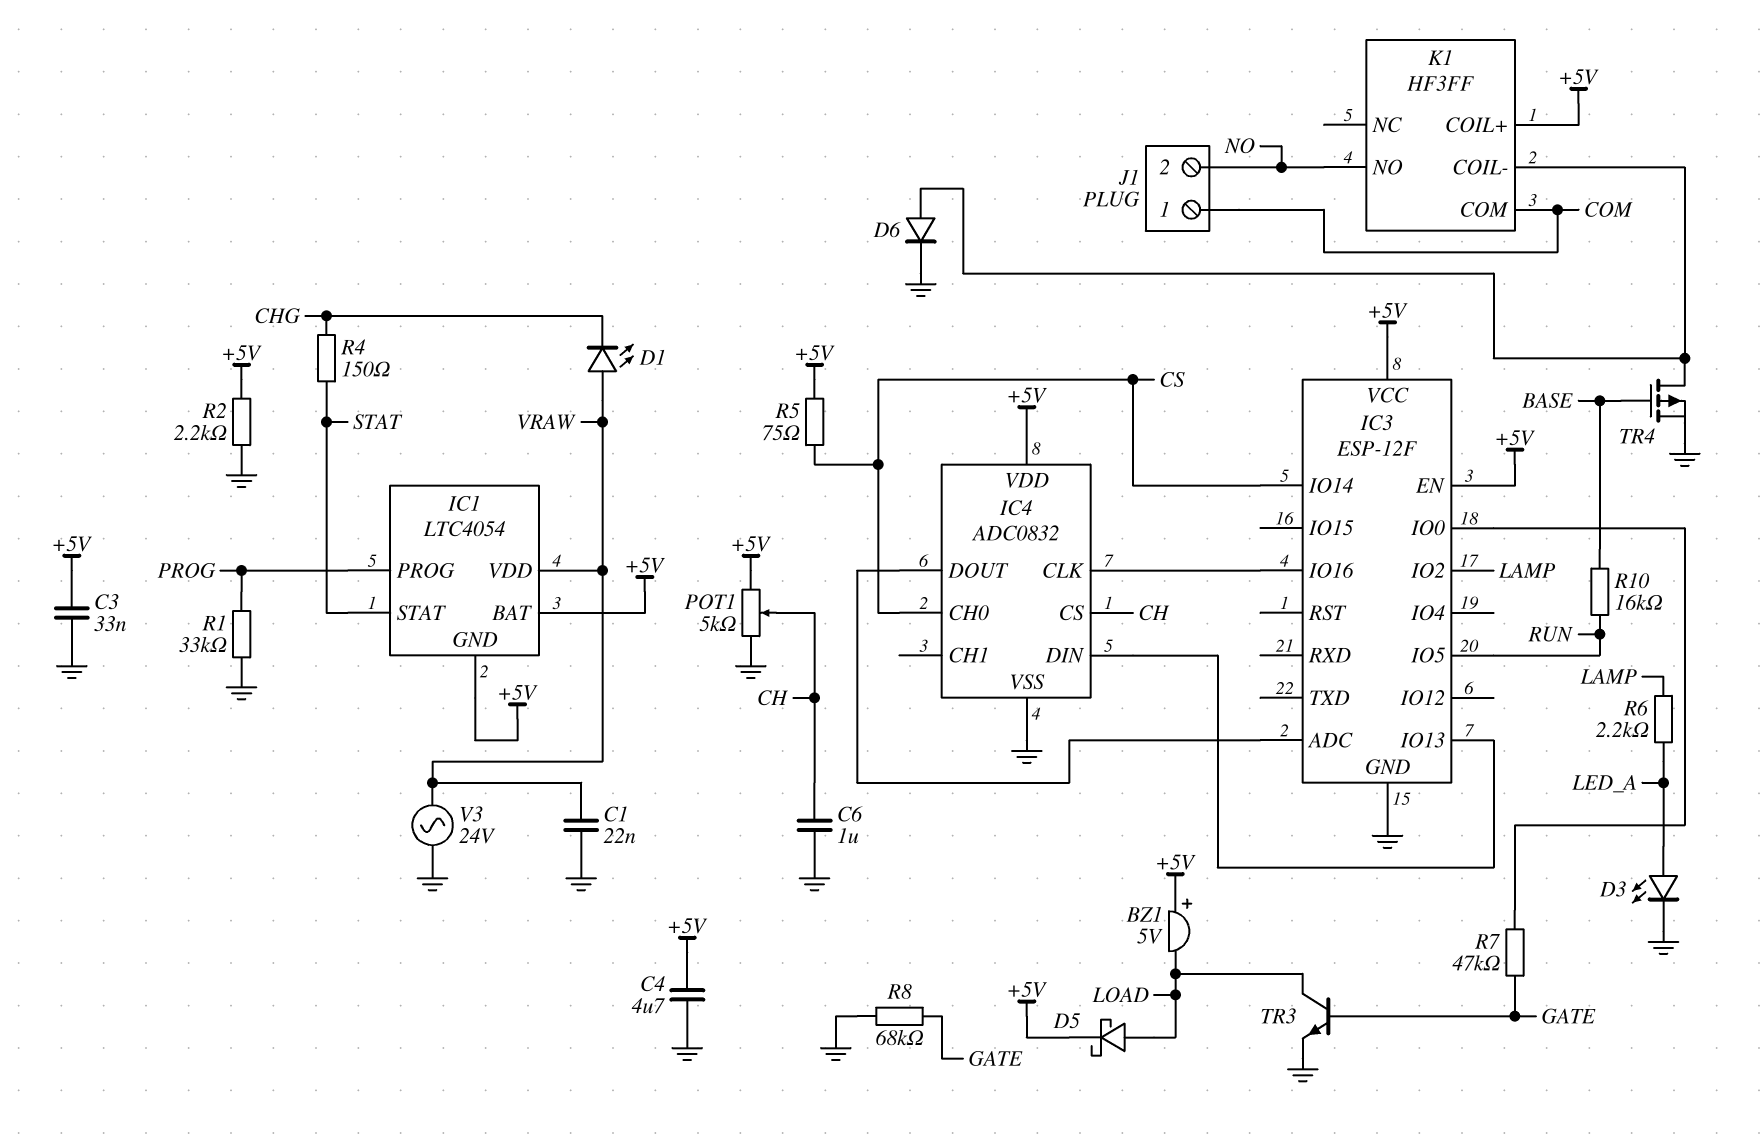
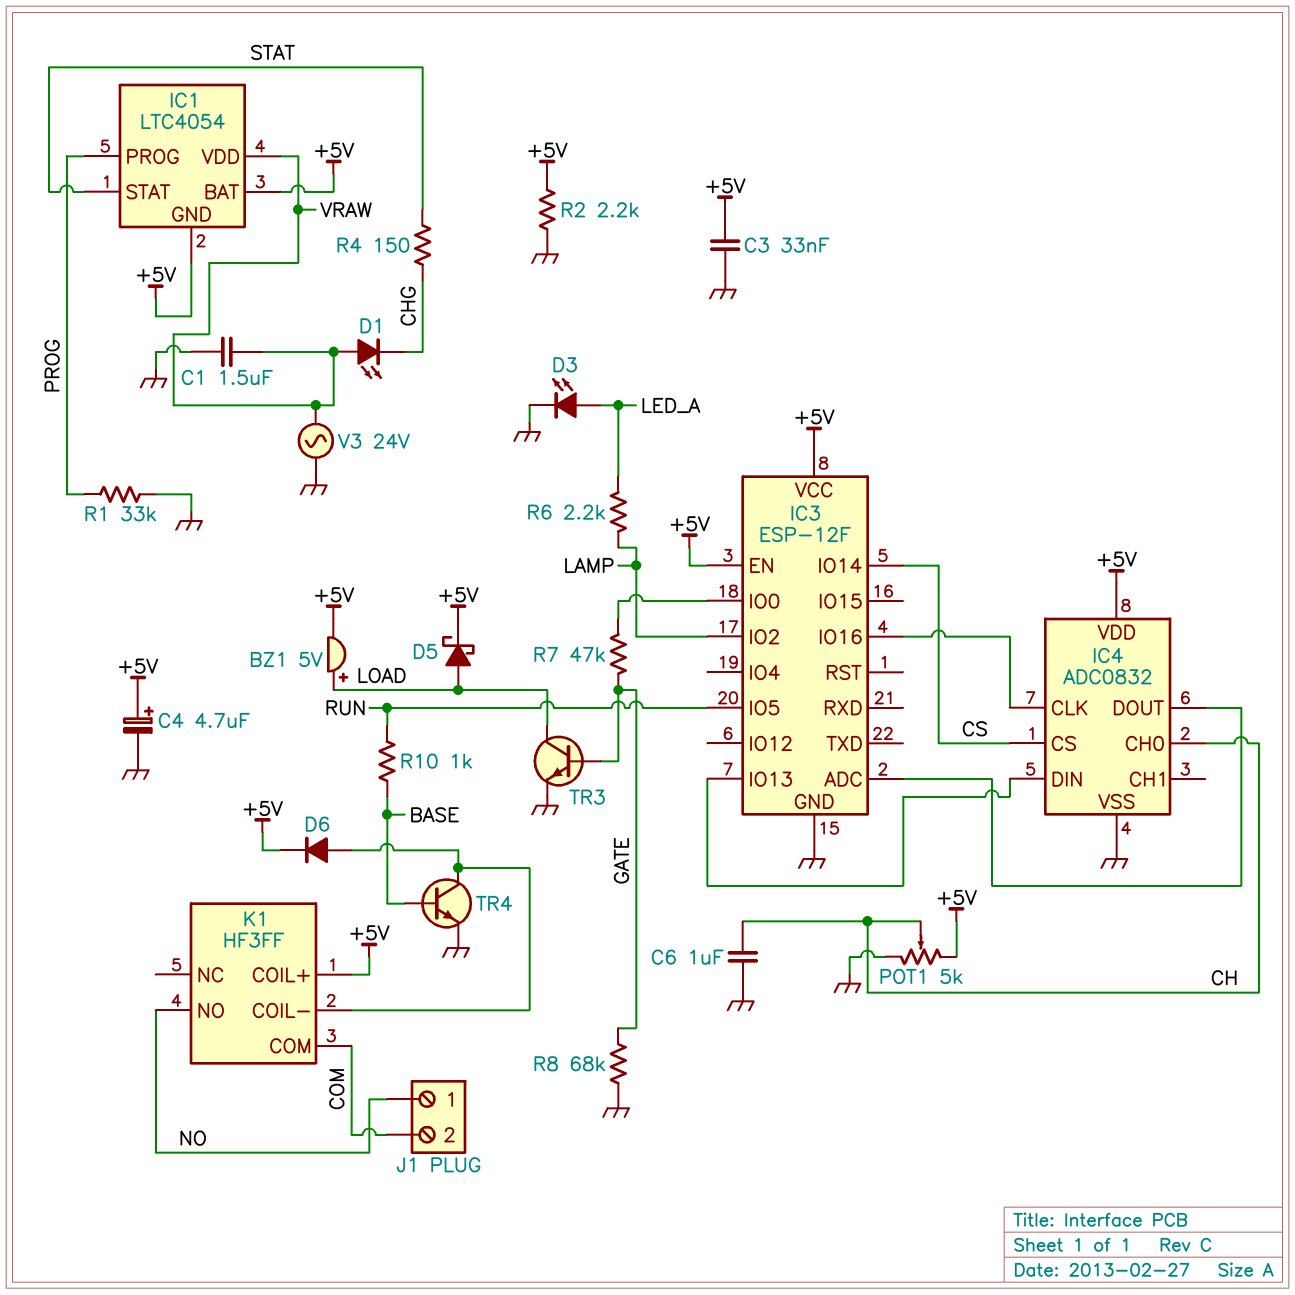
BZ1: buzzer 5V (plus +5V, minus LOAD) -> buzzer 5V (plus LOAD, minus +5V)
C1: 22nF (GND, VRAW) -> 1.5uF (GND, VRAW)
C4: 4.7uF (+5V, GND) -> 4.7uF (plus +5V, minus GND)
D6: diode (A K1/COIL-, K GND) -> diode (A K1/COIL-, K +5V)
IC4 pin CH0: CS -> CH
IC4 pin CS: CH -> CS
J1 pin 1: COM -> NO
J1 pin 2: NO -> COM
R5: 75 (+5V, CS) -> none
R10: 16k (BASE, RUN) -> 1k (BASE, RUN)
TR4: PMOS (G BASE, D K1/COIL-, S GND) -> NPN (B BASE, C K1/COIL-, E GND)

